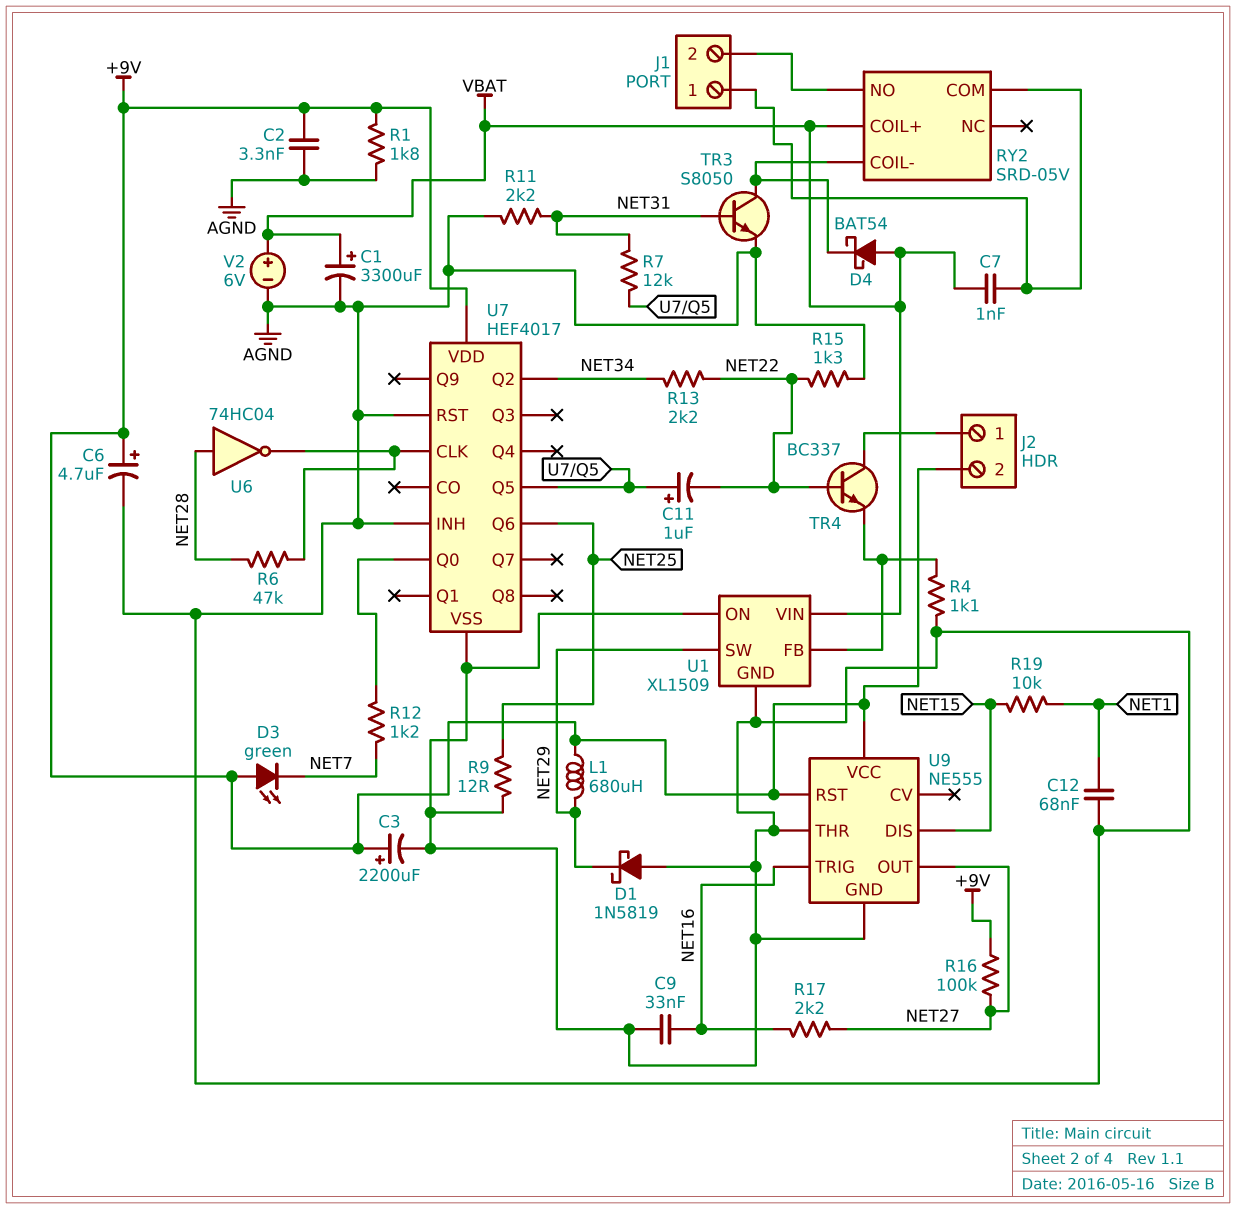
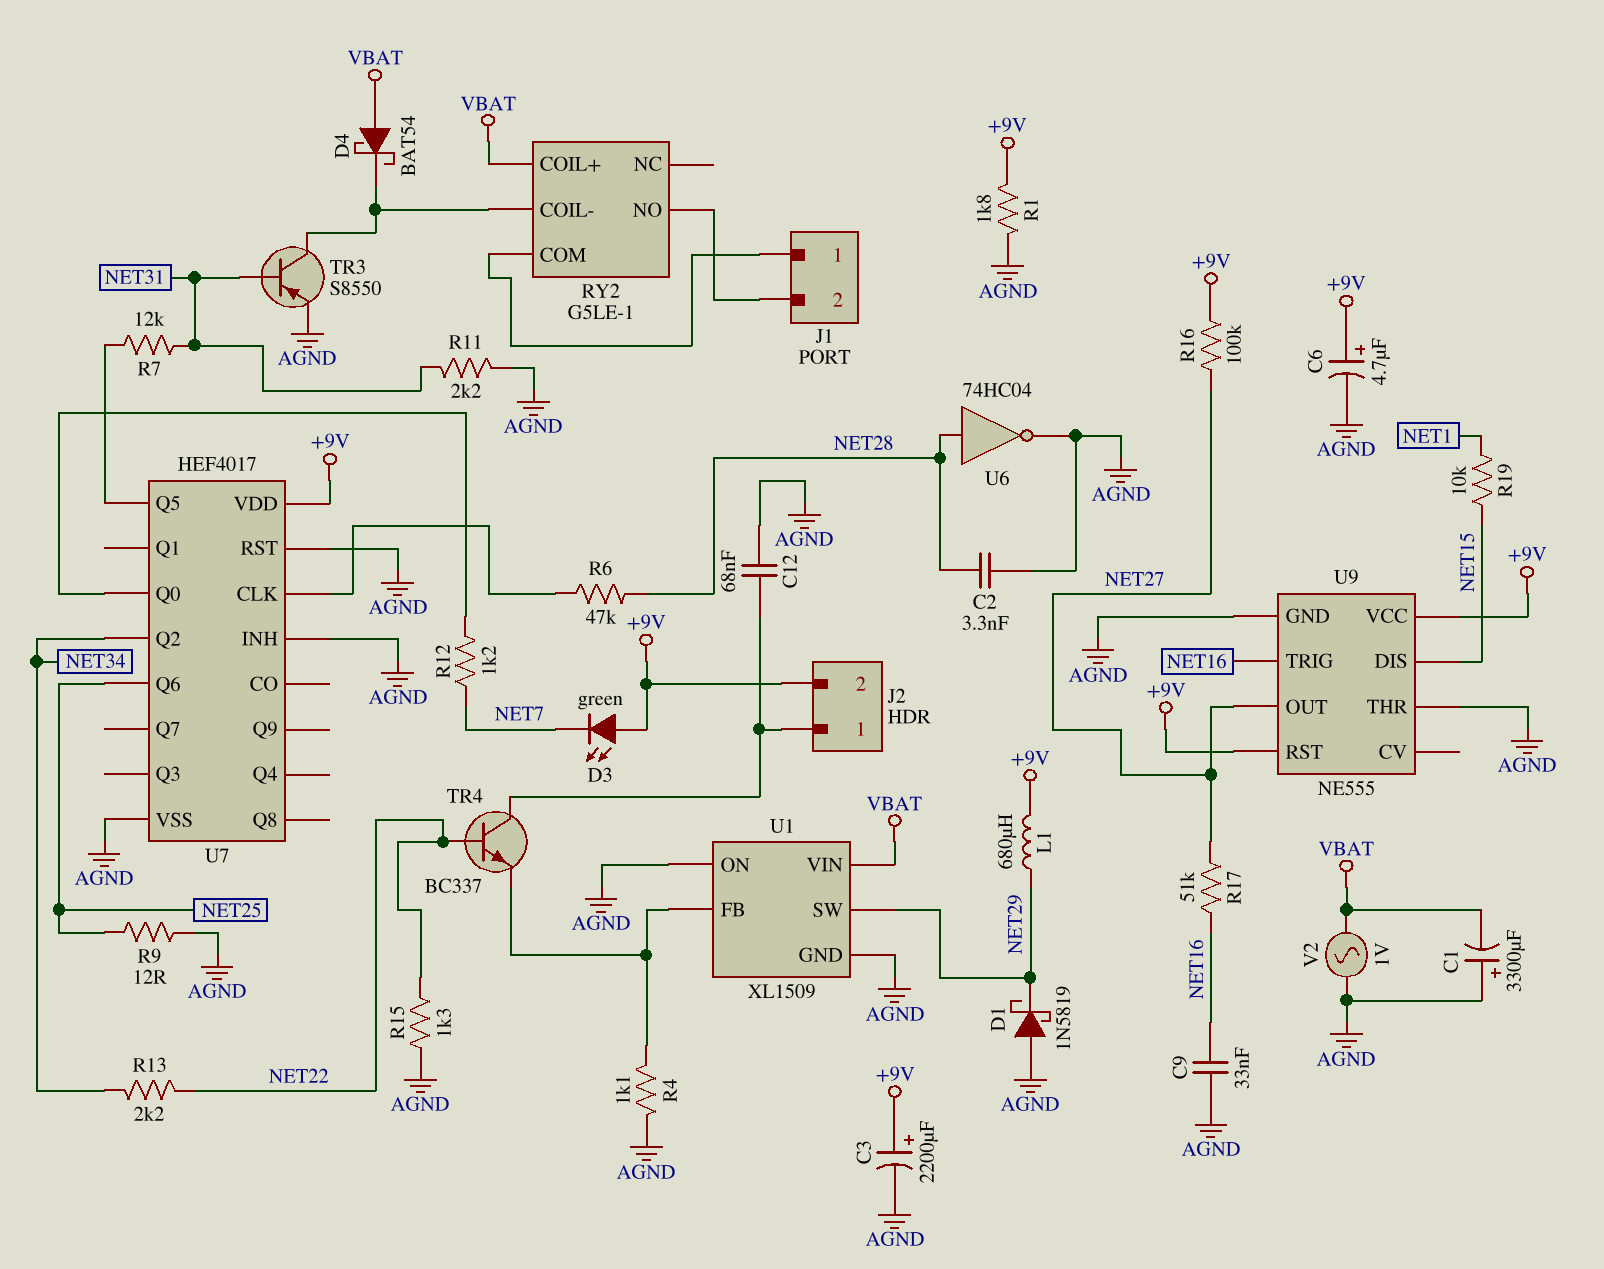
C1: 3300uF (plus VBAT, minus AGND) -> 3300uF (plus AGND, minus VBAT)
C2: 3.3nF (+9V, AGND) -> 3.3nF (AGND, NET28)
C7: 1nF (J1/1, VBAT) -> none
C11: 1uF (plus U7/Q5, minus NET22) -> none
C12: 68nF (AGND, NET1) -> 68nF (AGND, J2/1)
R17: 2.2k (NET16, NET27) -> 51k (NET16, NET27)
RY2: SRD-05V -> G5LE-1
TR3: NPN S8050 (B NET31, C RY2/COIL-, E AGND) -> PNP S8550 (B NET31, C RY2/COIL-, E AGND)
U6: NOT 74HC04 (in NET28, out U7/CLK) -> NOT 74HC04 (in NET28, out AGND)
V2: 6V (plus VBAT, minus AGND) -> AC 1V (AGND, VBAT)

